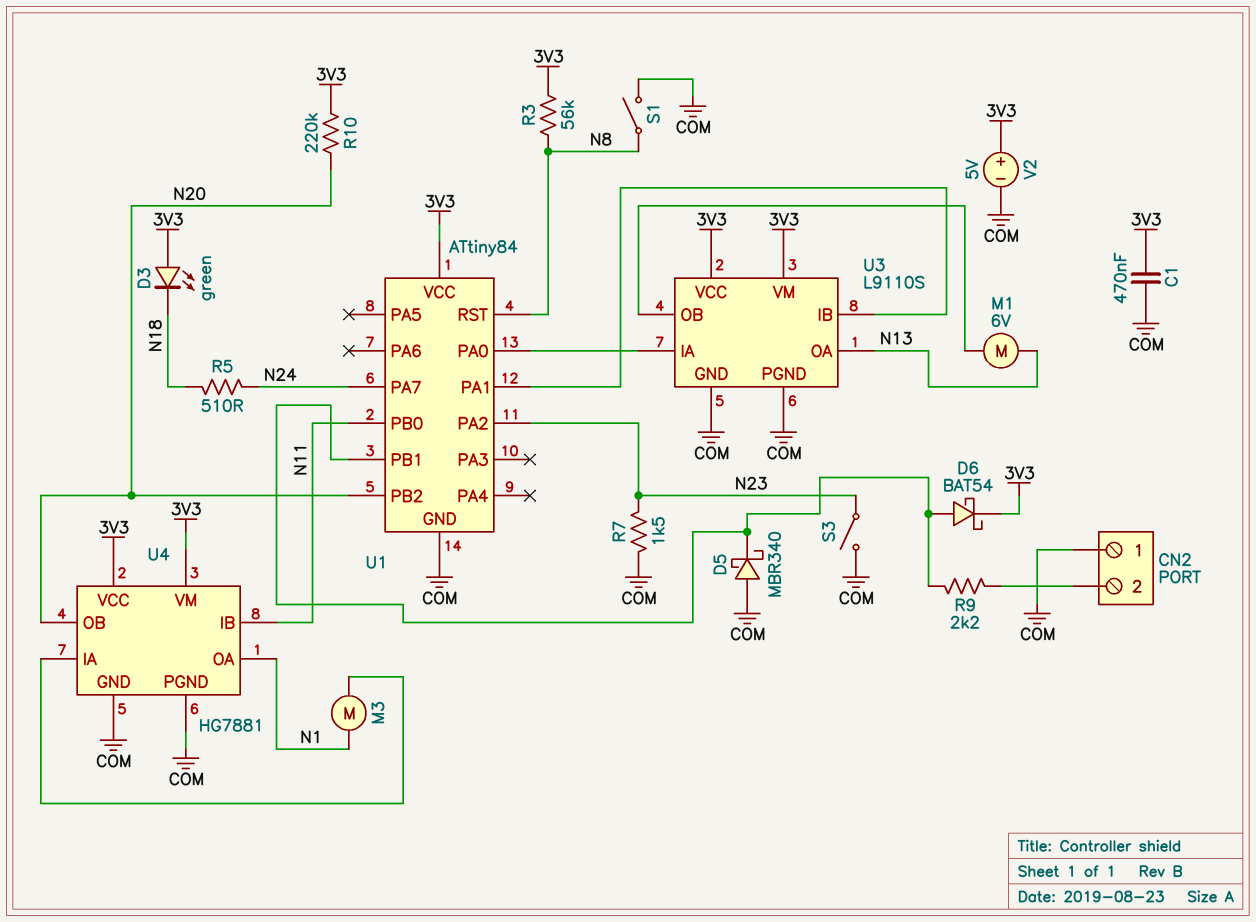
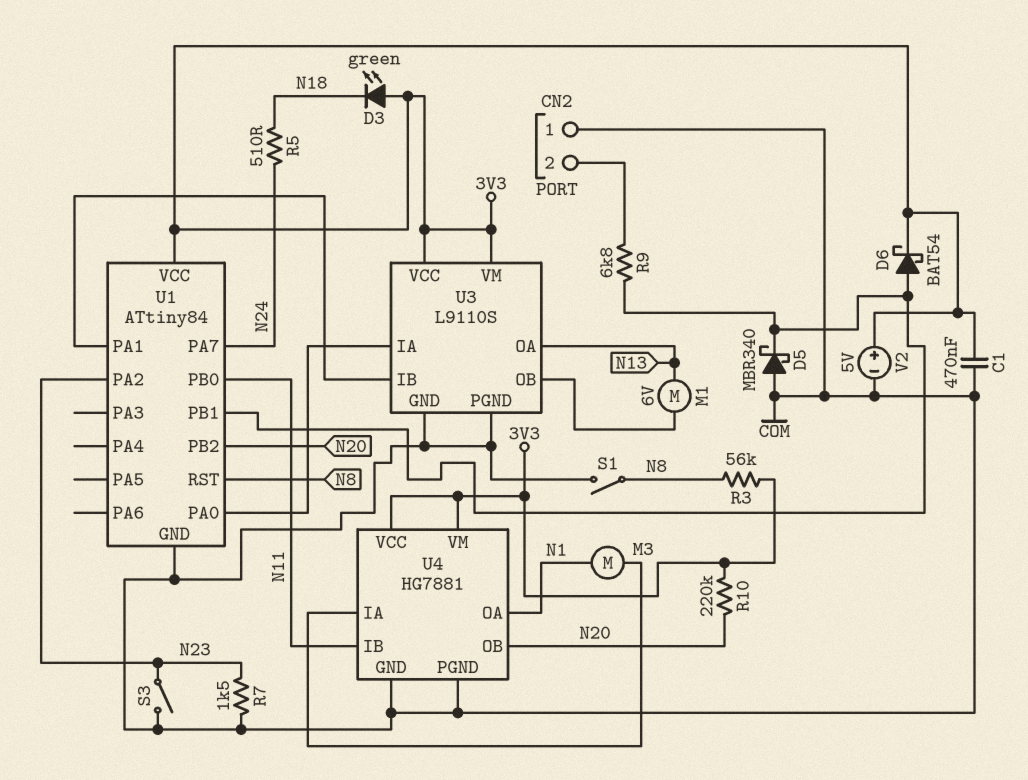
R9: 2.2k (CN2/2, U1/PB1) -> 6.8k (CN2/2, U1/PB1)

